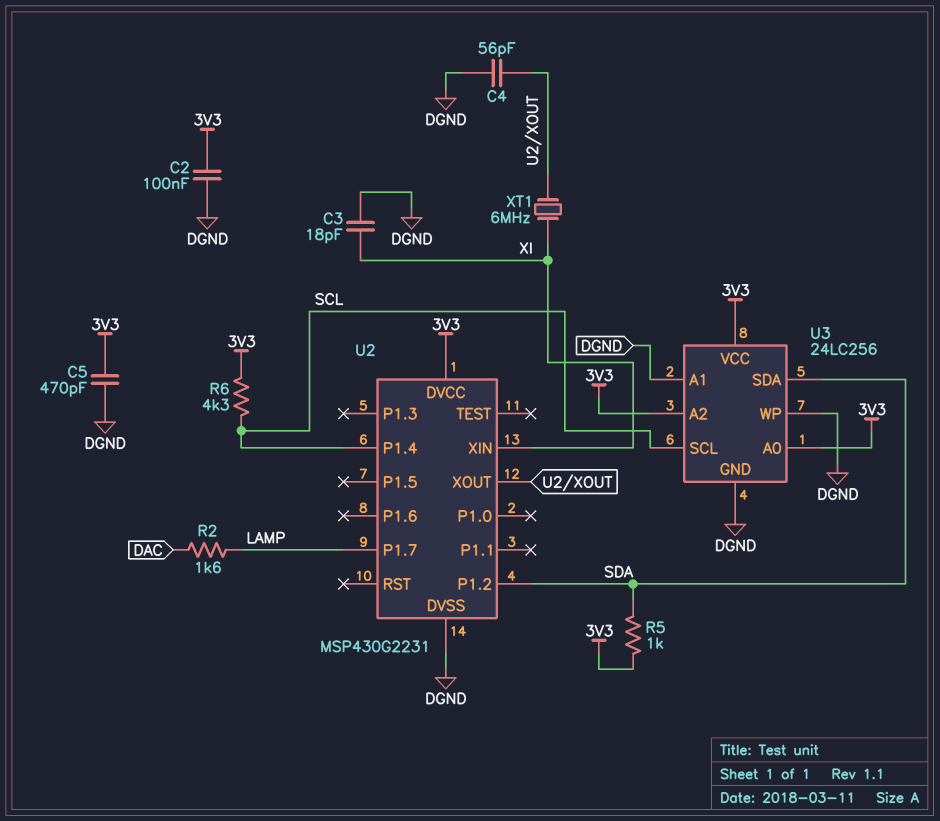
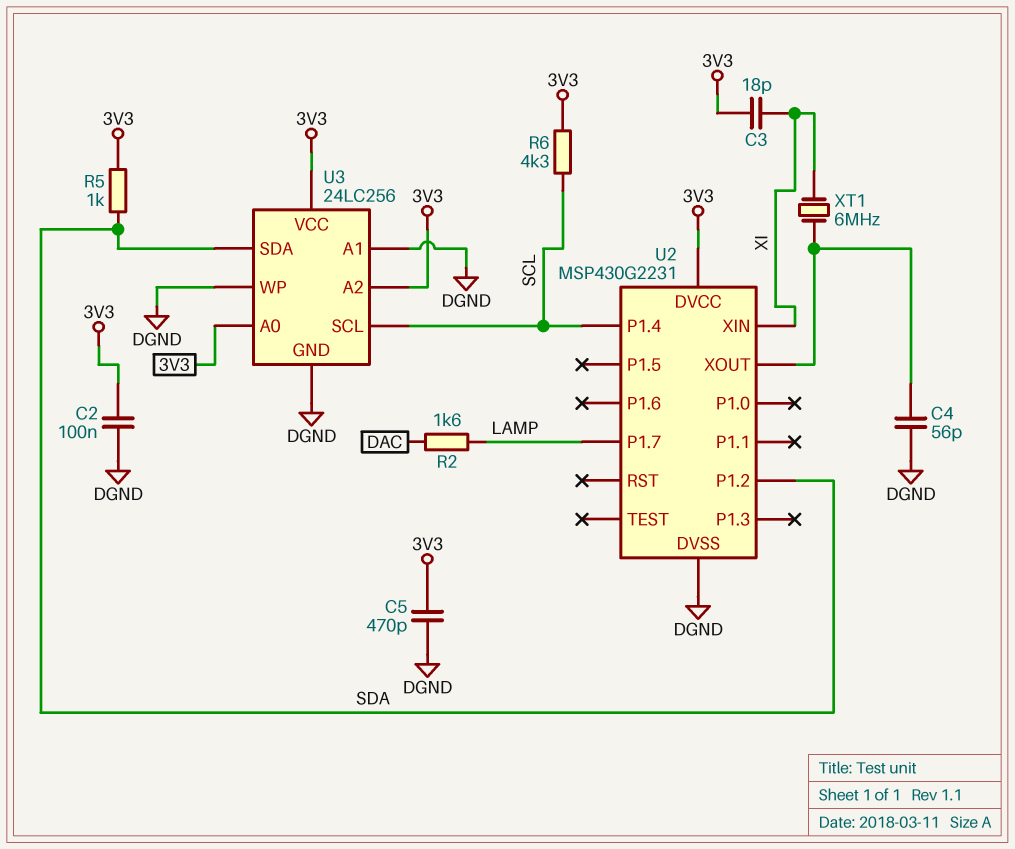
C3: 18pF (DGND, XI) -> 18pF (3V3, XI)

